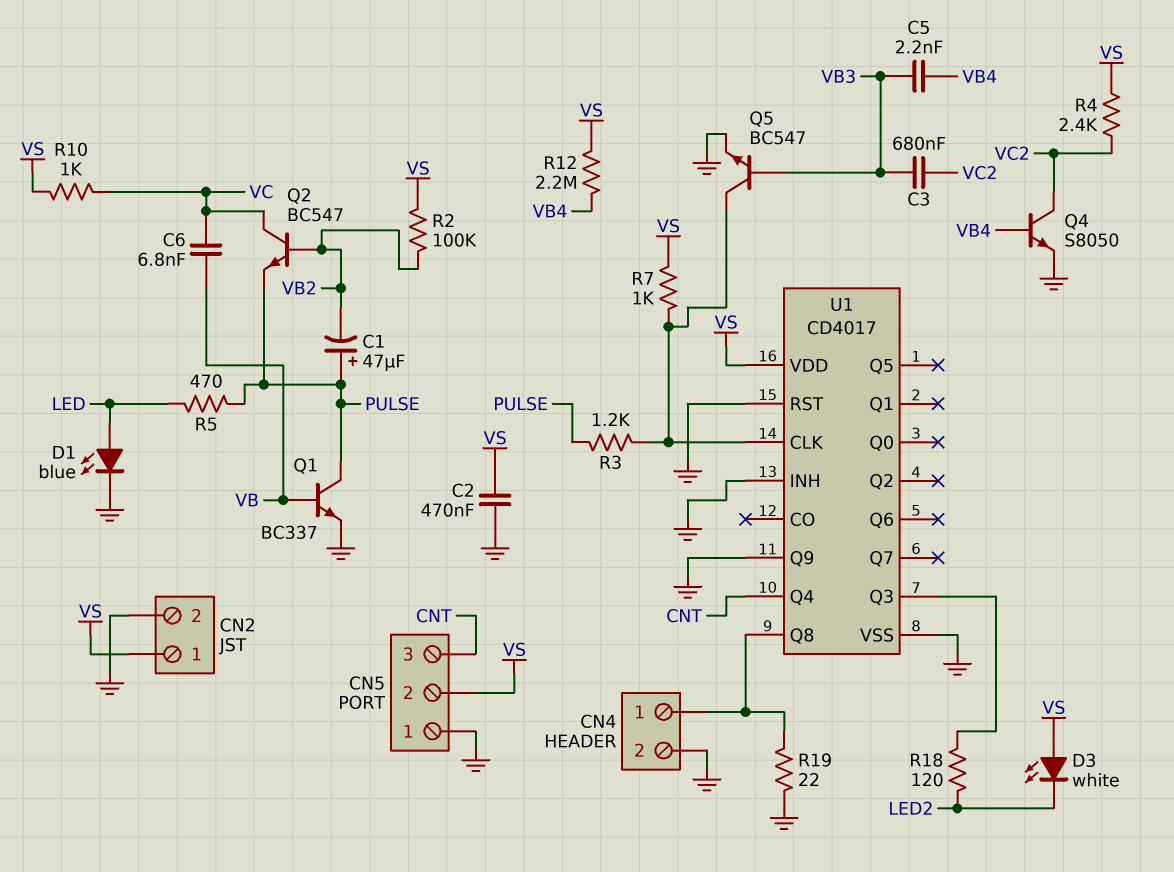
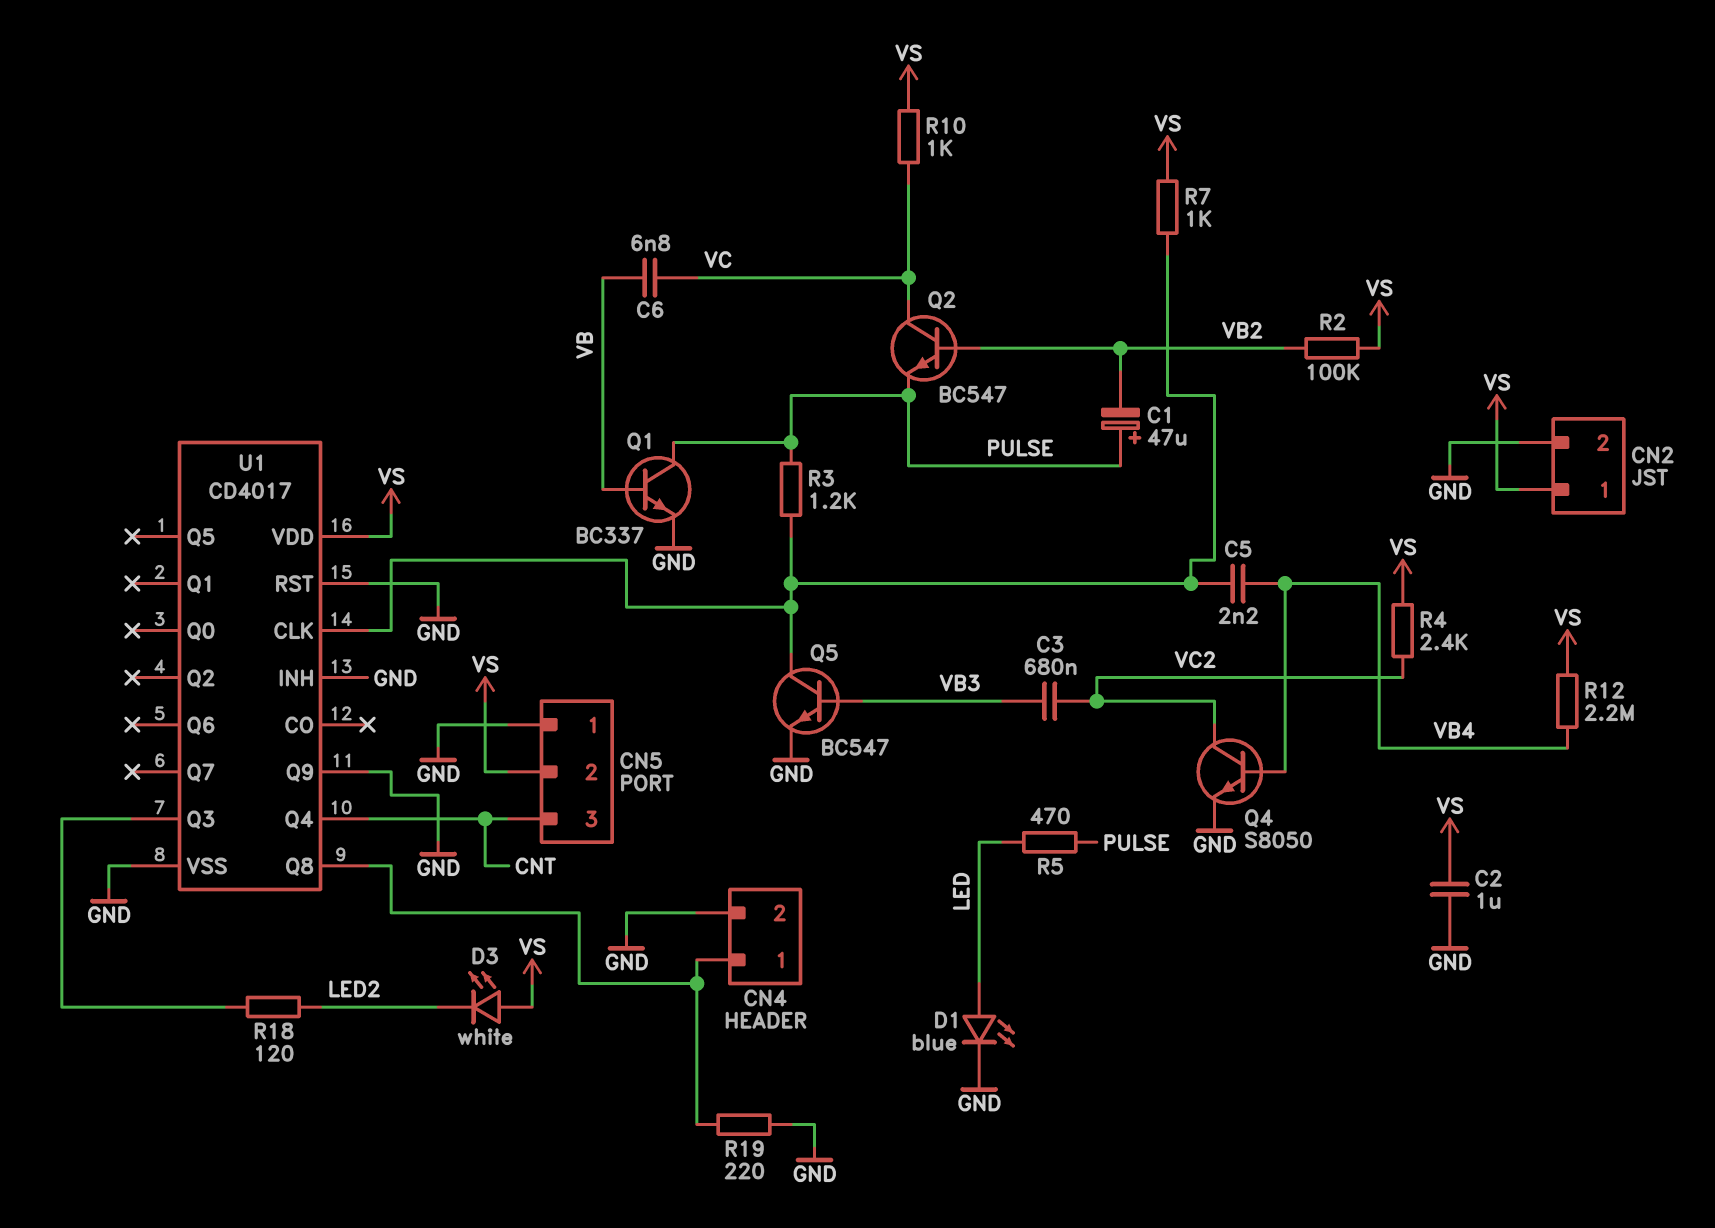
C2: 470nF (GND, VS) -> 1uF (GND, VS)
C5: 2.2nF (VB3, VB4) -> 2.2nF (U1/CLK, VB4)
R19: 22 (CN4/1, GND) -> 220 (CN4/1, GND)

